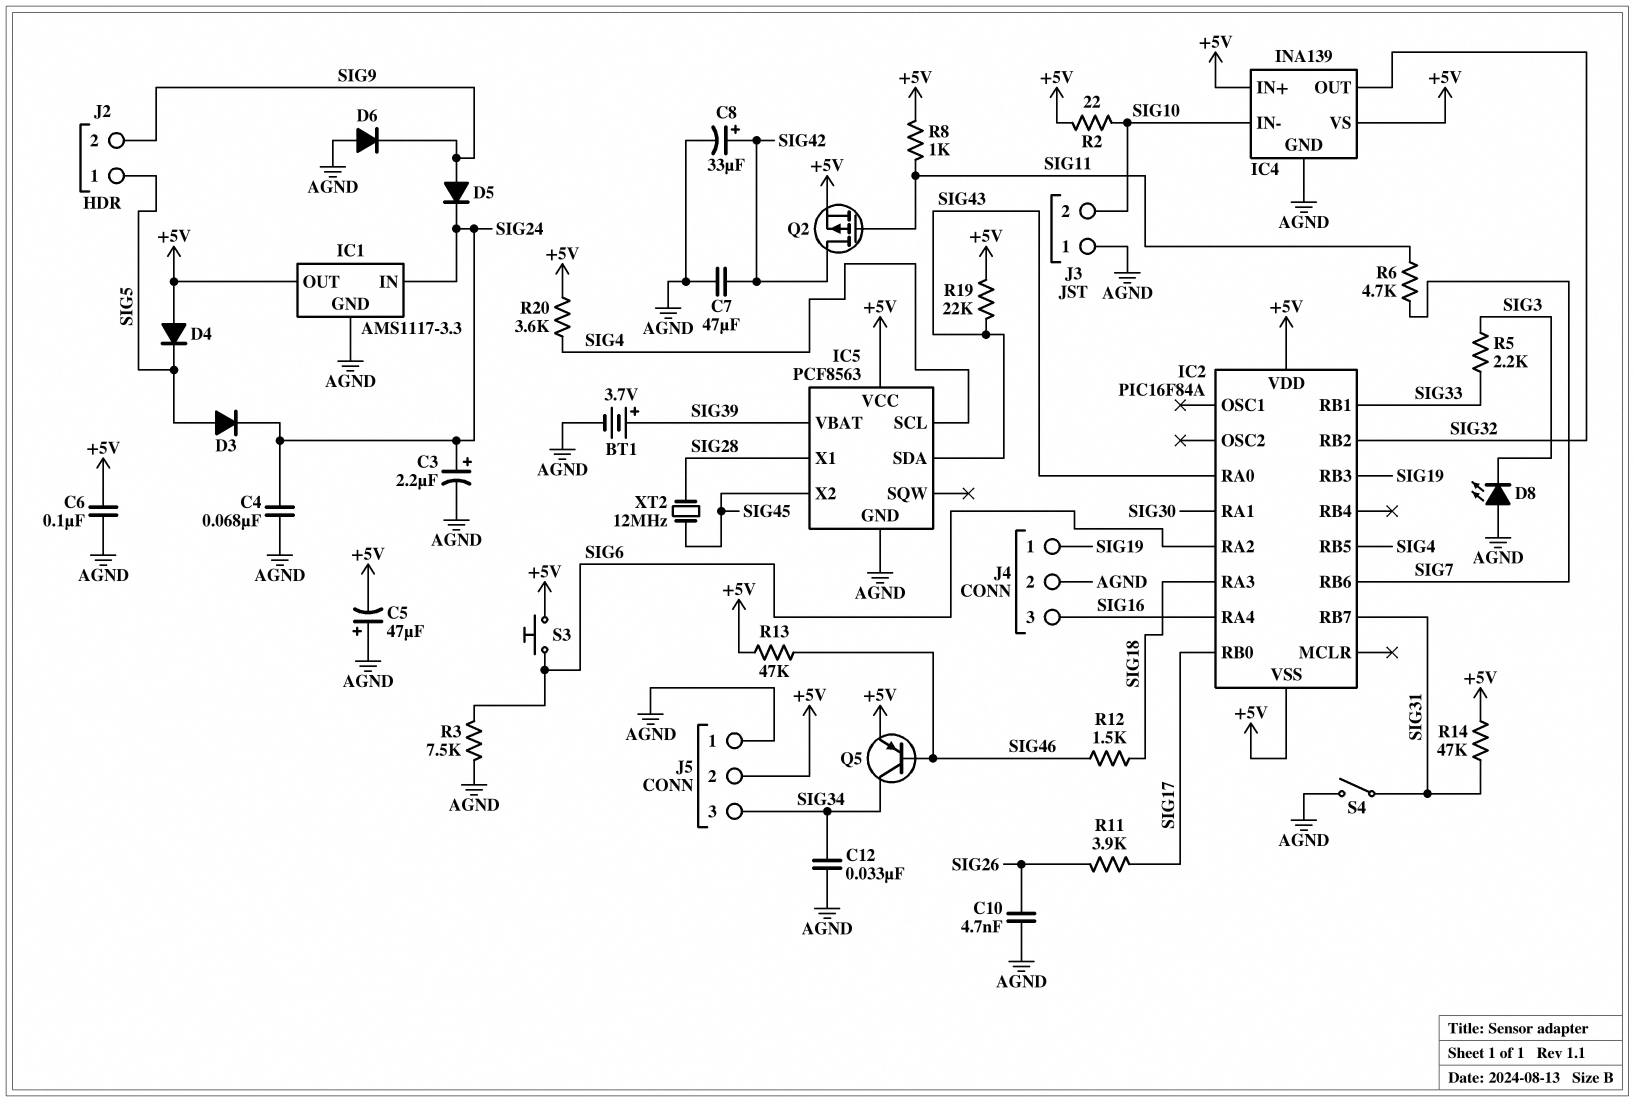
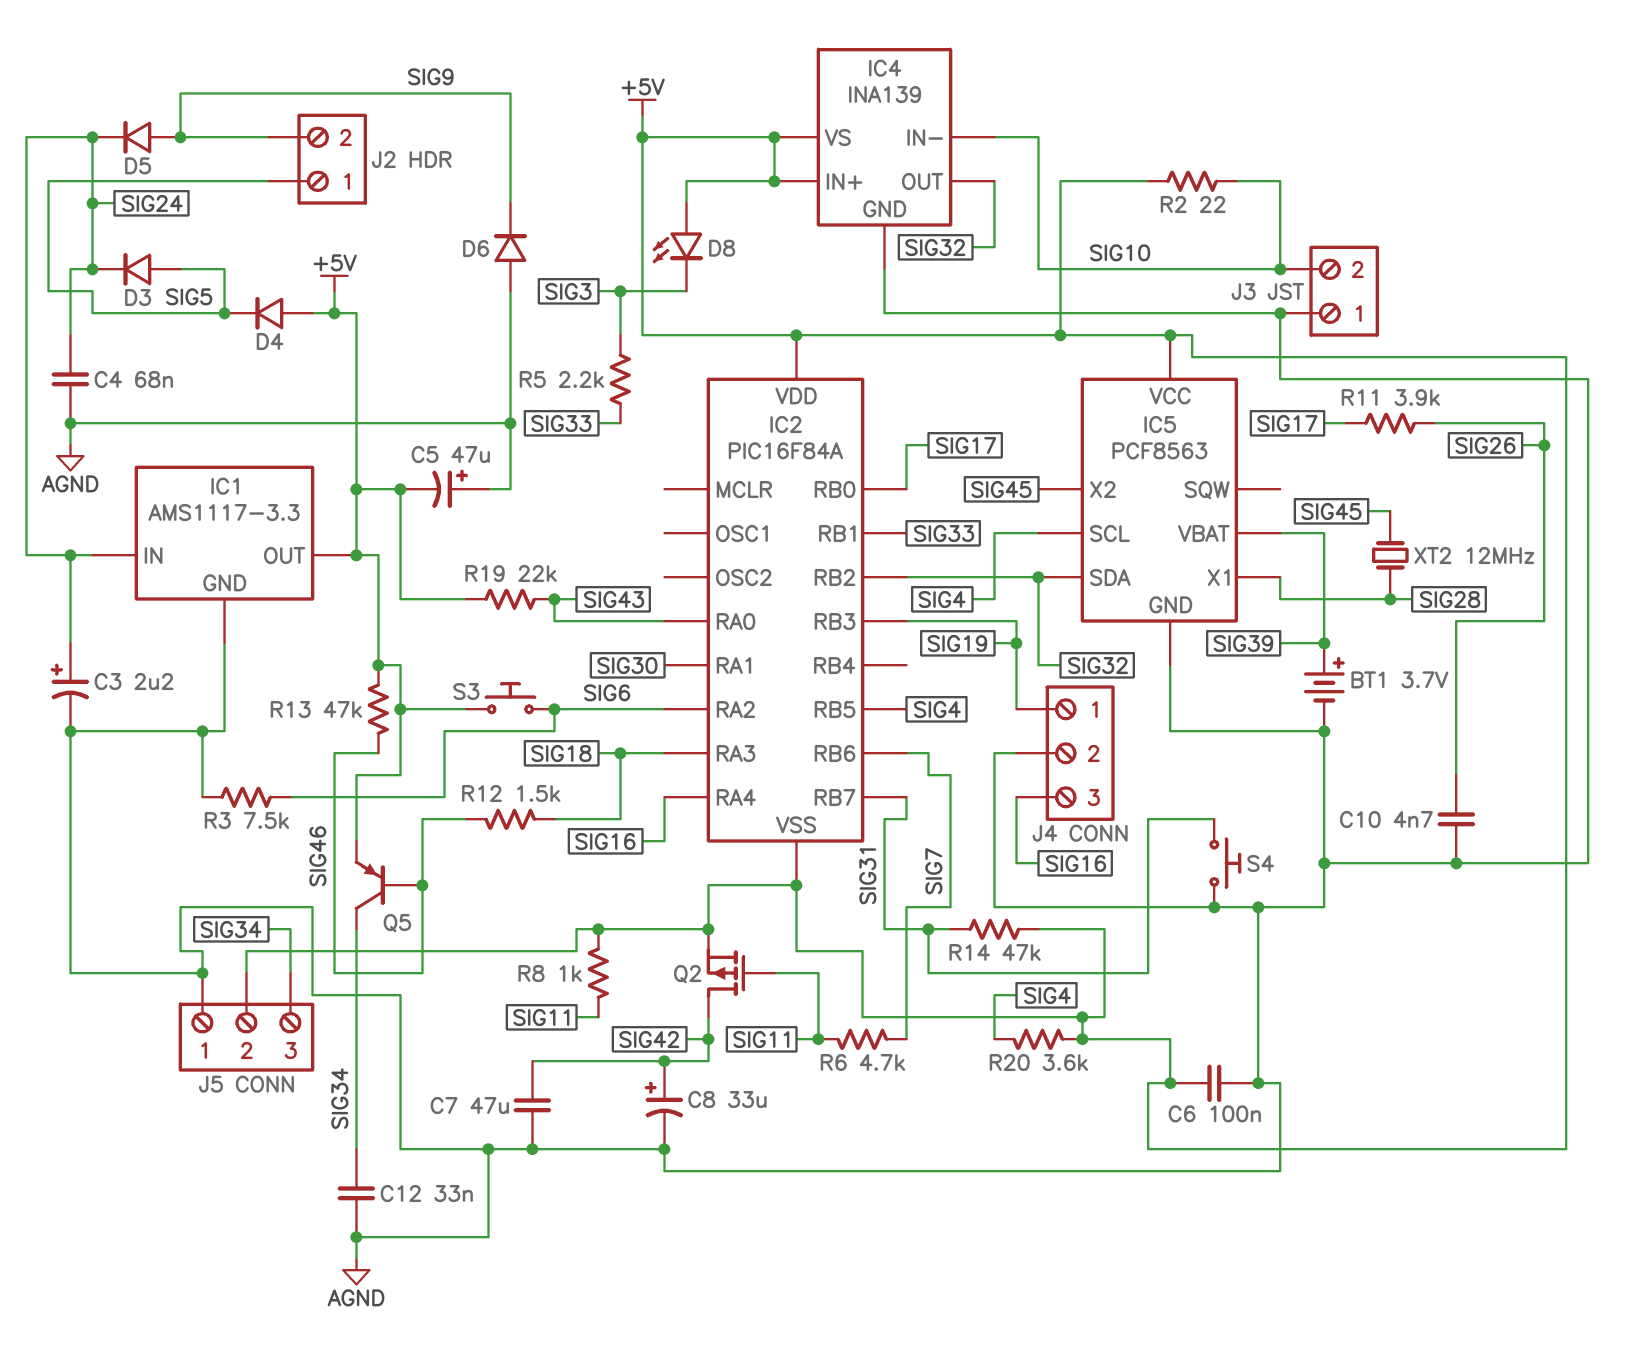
D8: LED (A AGND, K SIG3) -> LED (A +5V, K SIG3)
IC5 pin SDA: SIG43 -> SIG32
S4: switch (AGND, SIG31) -> button (AGND, SIG31)

